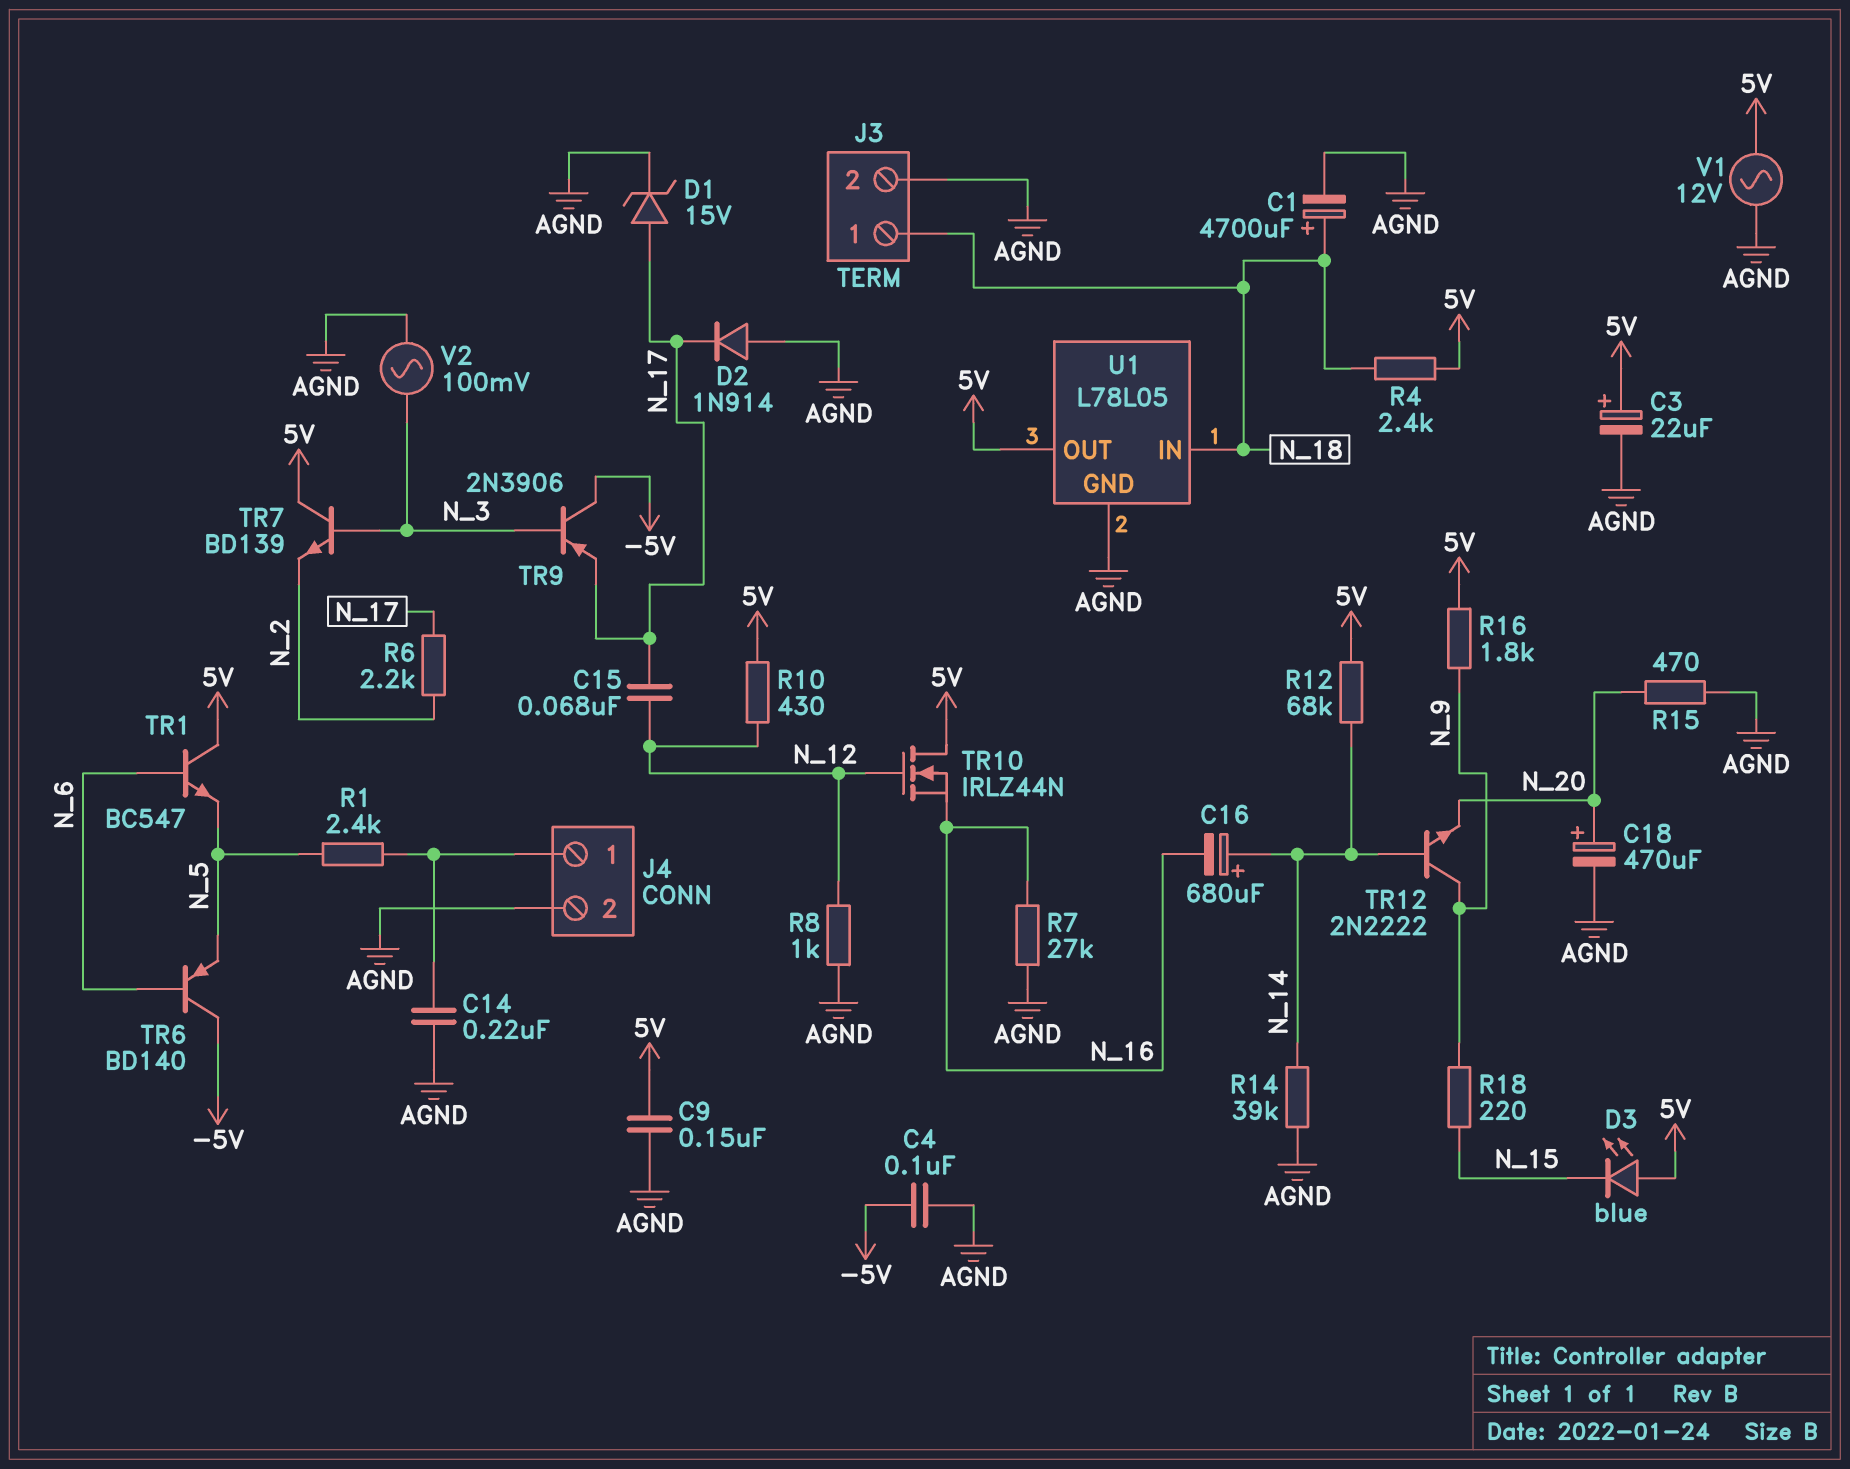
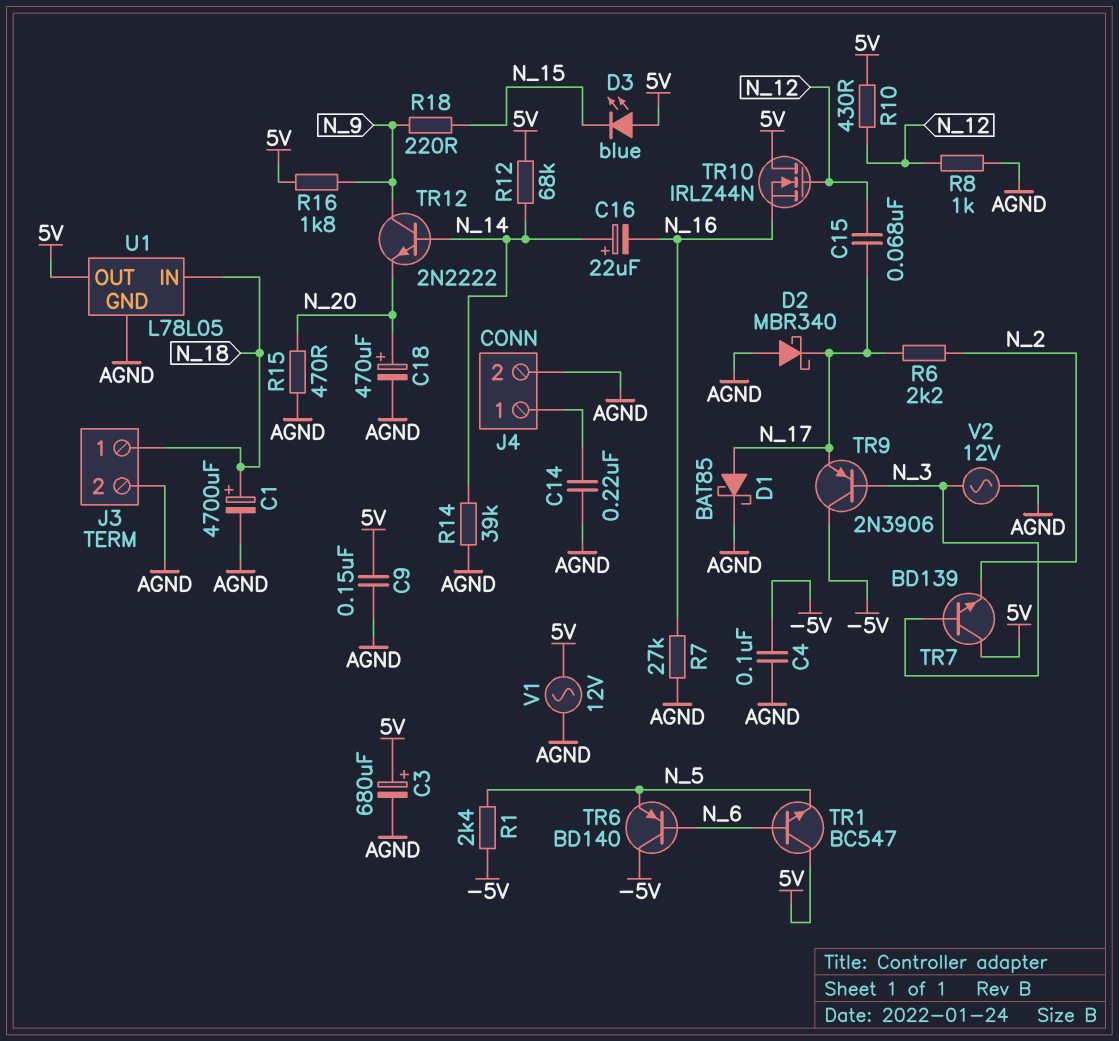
C3: 22uF (plus 5V, minus AGND) -> 680uF (plus 5V, minus AGND)
C16: 680uF (plus N_14, minus N_16) -> 22uF (plus N_14, minus N_16)
D1: zener 15V (A N_17, K AGND) -> schottky BAT85 (A N_17, K AGND)
D2: diode 1N914 (A AGND, K N_17) -> schottky MBR340 (A AGND, K N_17)
R1: 2.4k (J4/1, N_5) -> 2.4k (-5V, N_5)
R4: 2.4k (5V, N_18) -> none
V2: AC 100mV (AGND, N_3) -> AC 12V (AGND, N_3)

